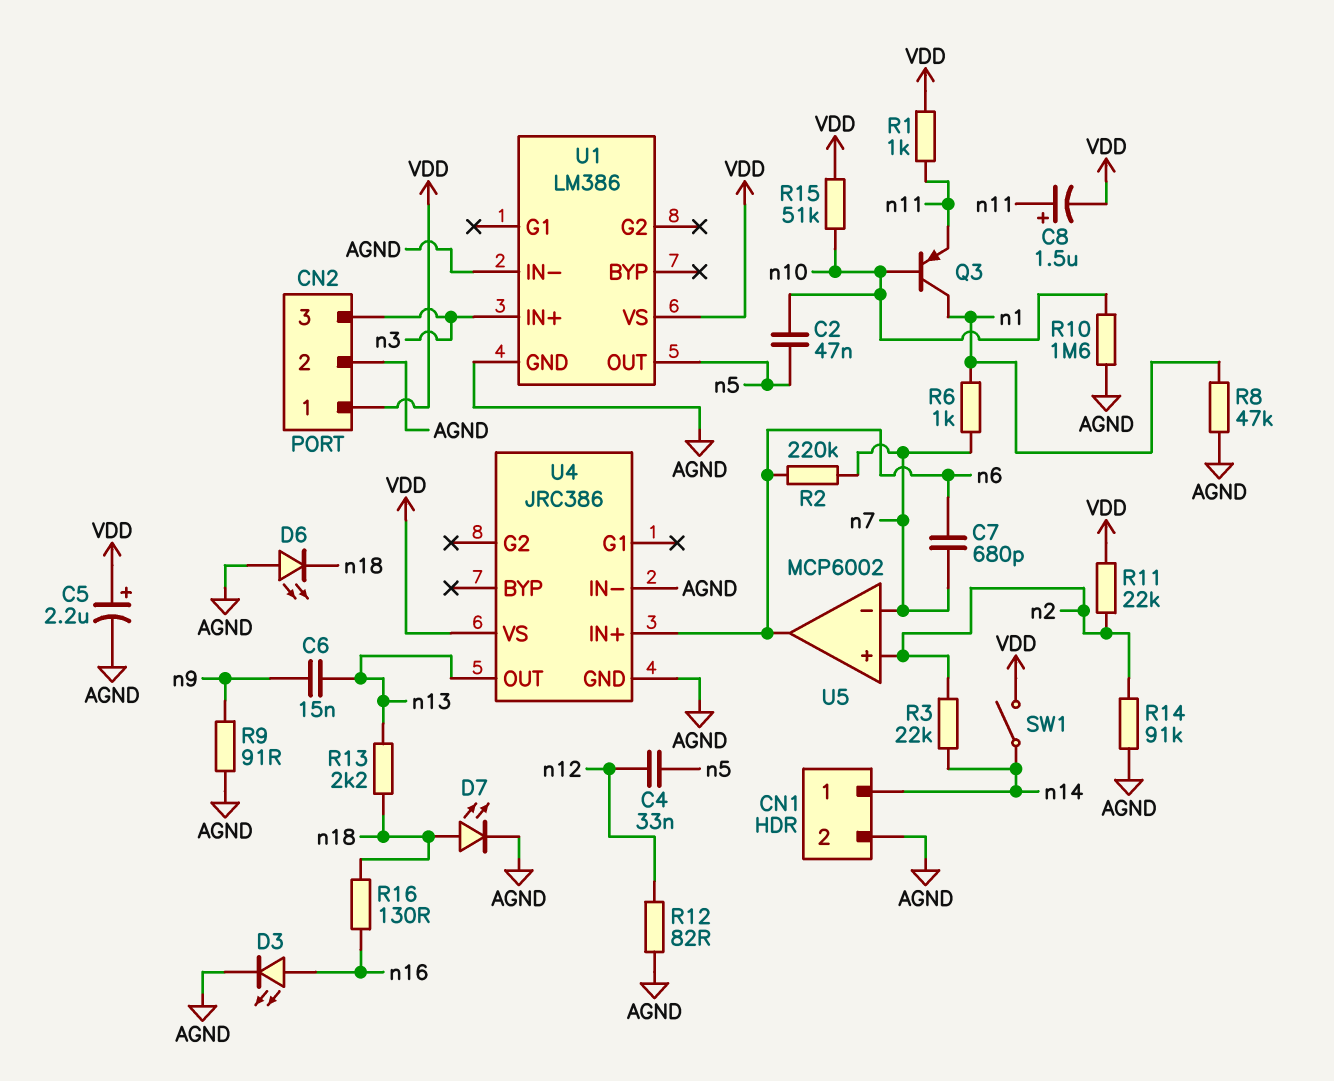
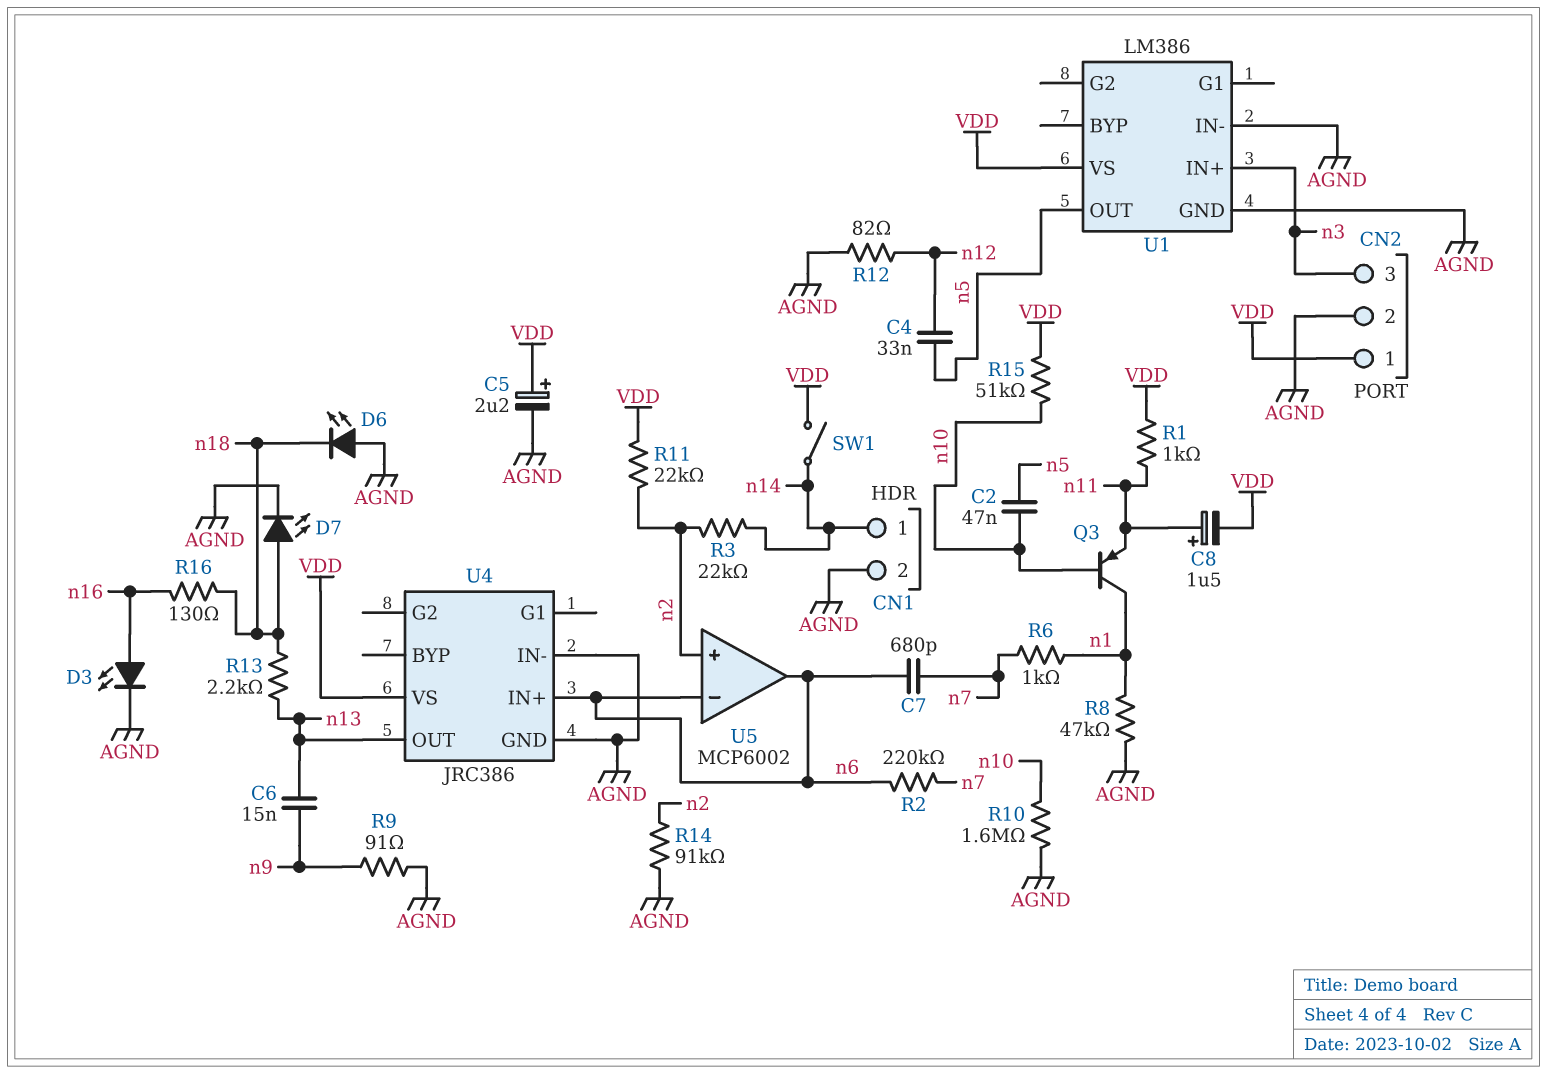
U5 pin in-: n7 -> n6

